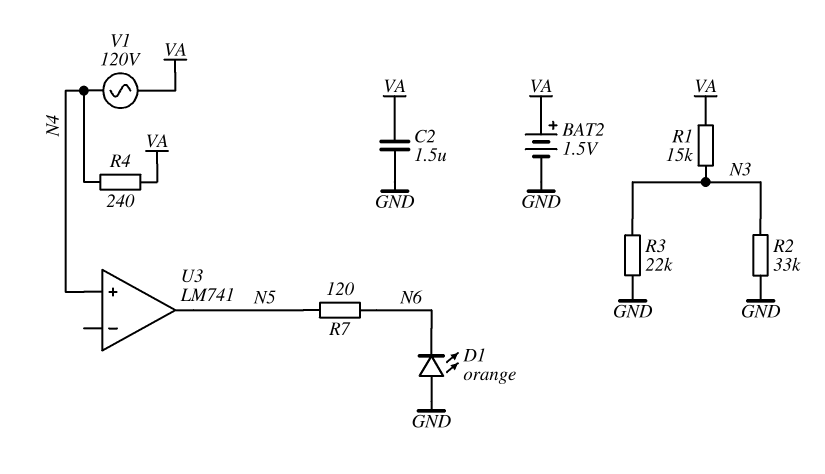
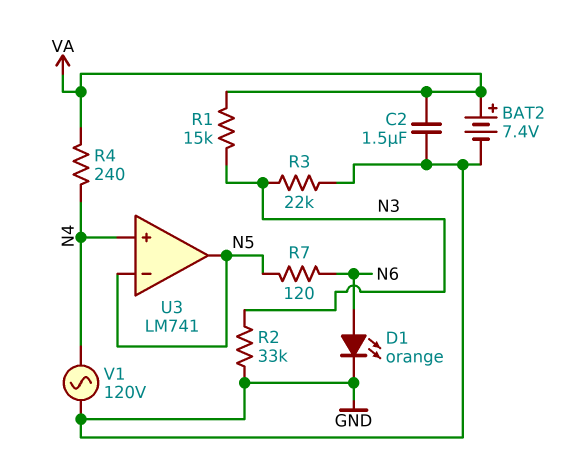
BAT2: 1.5V (plus VA, minus GND) -> 7.4V (plus VA, minus GND)
D1: LED orange (A GND, K N6) -> LED orange (A N6, K GND)
U3 pin in-: none -> N5
V1: AC 120V (N4, VA) -> AC 120V (GND, N4)

